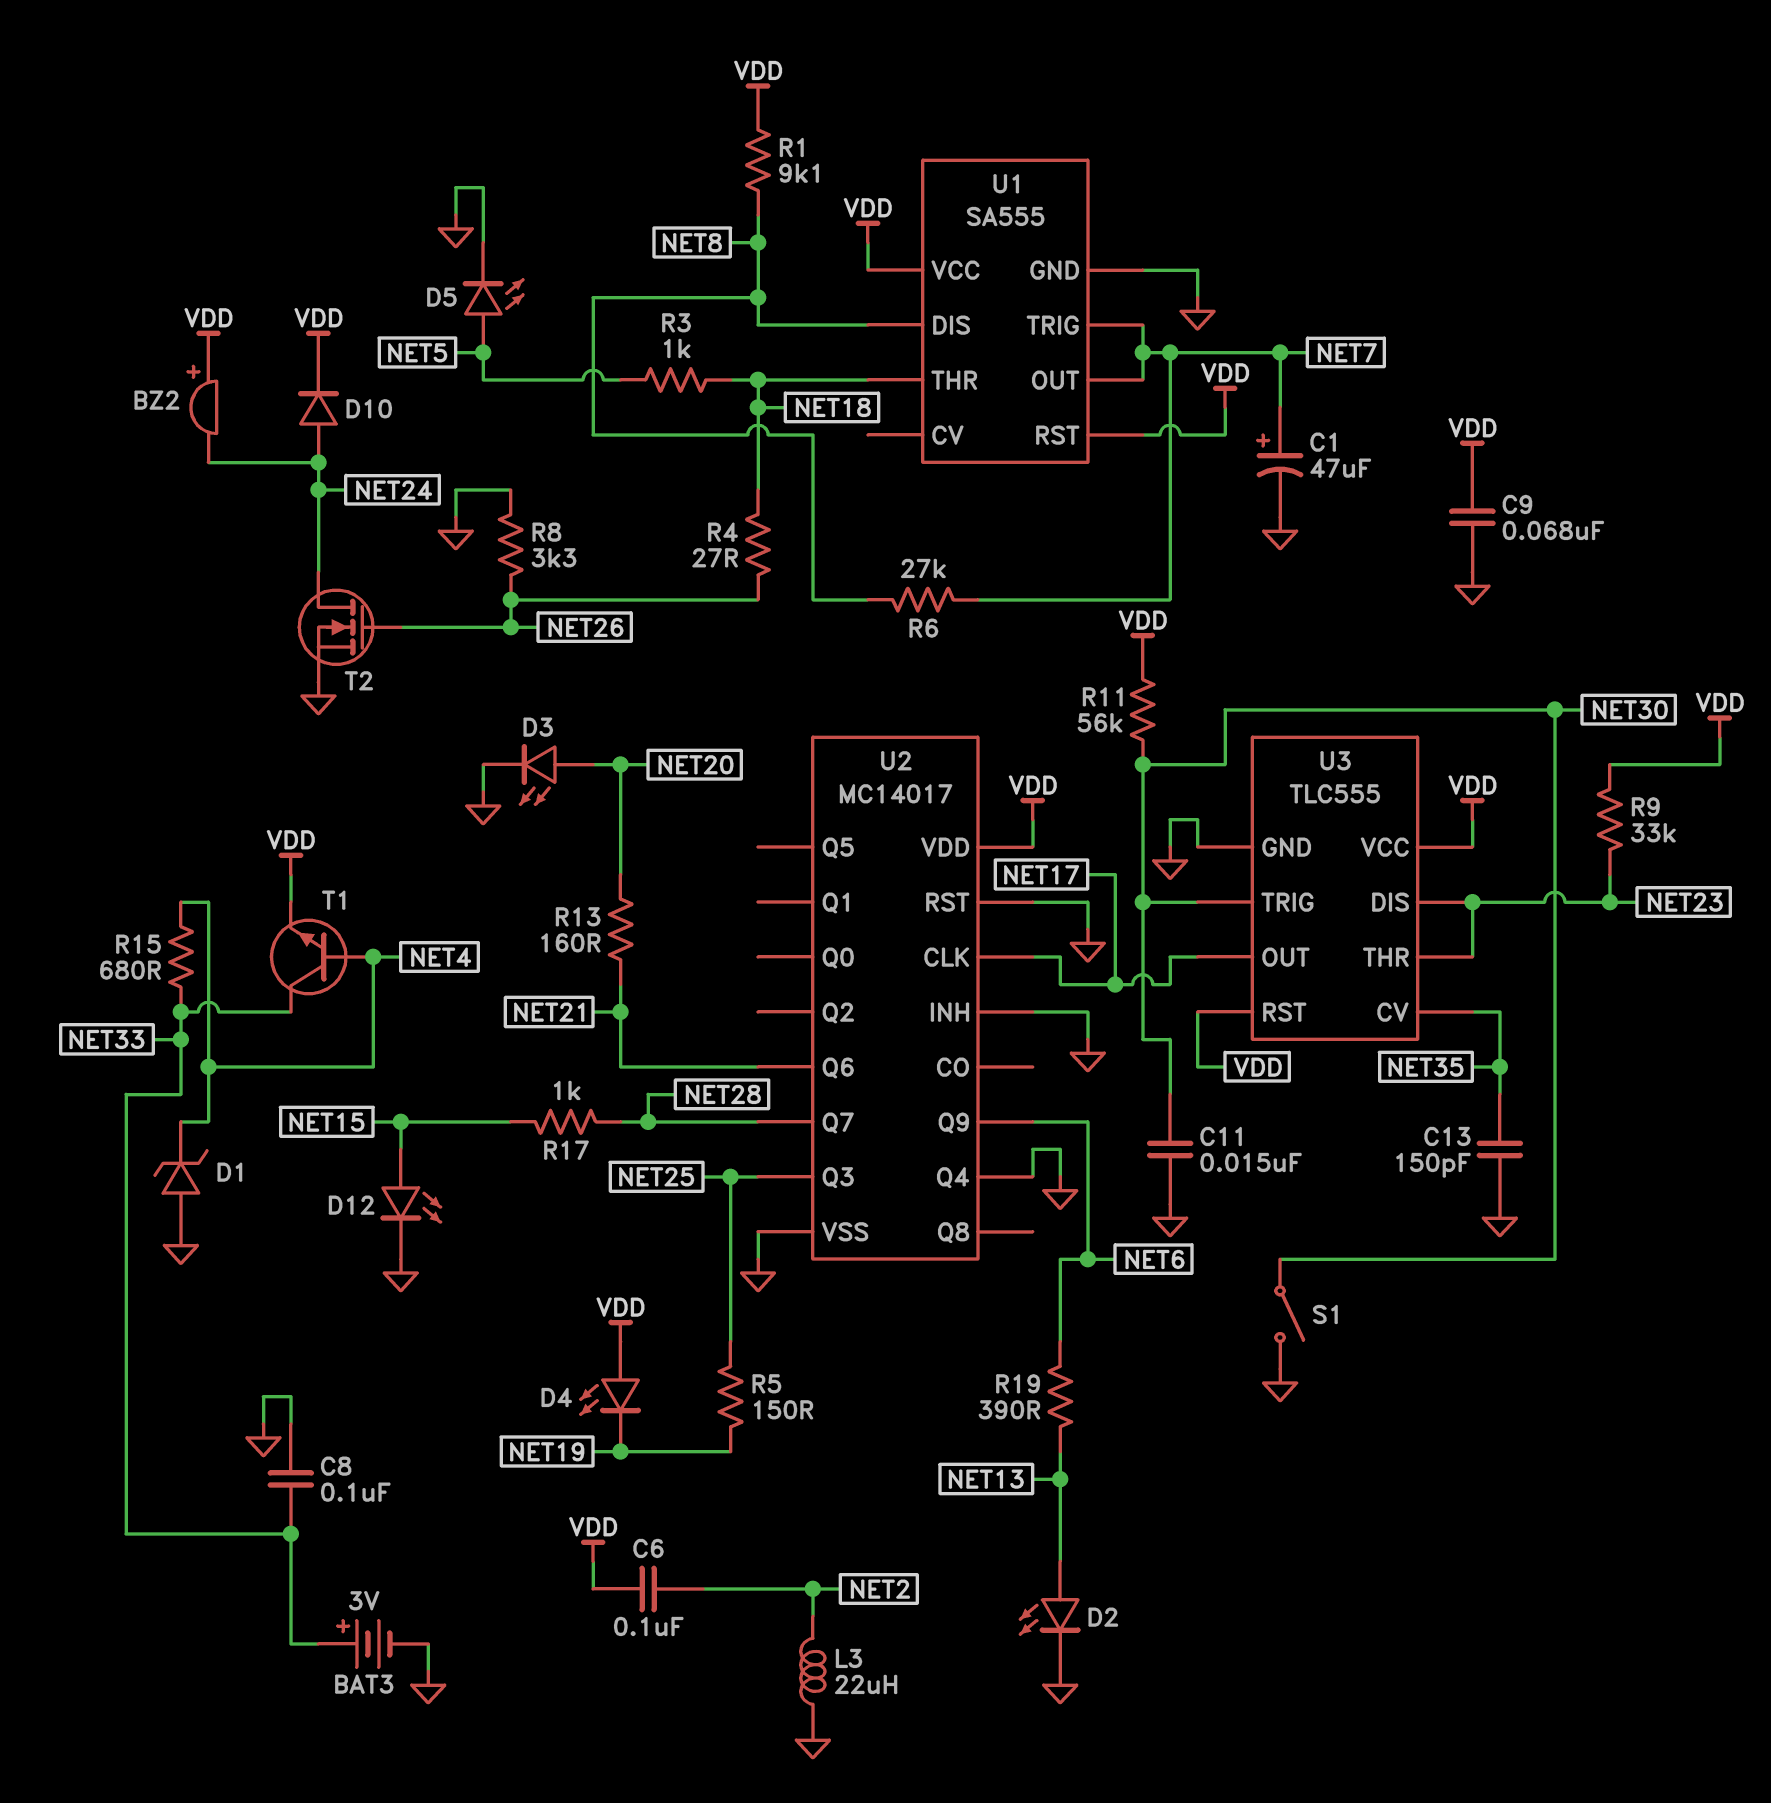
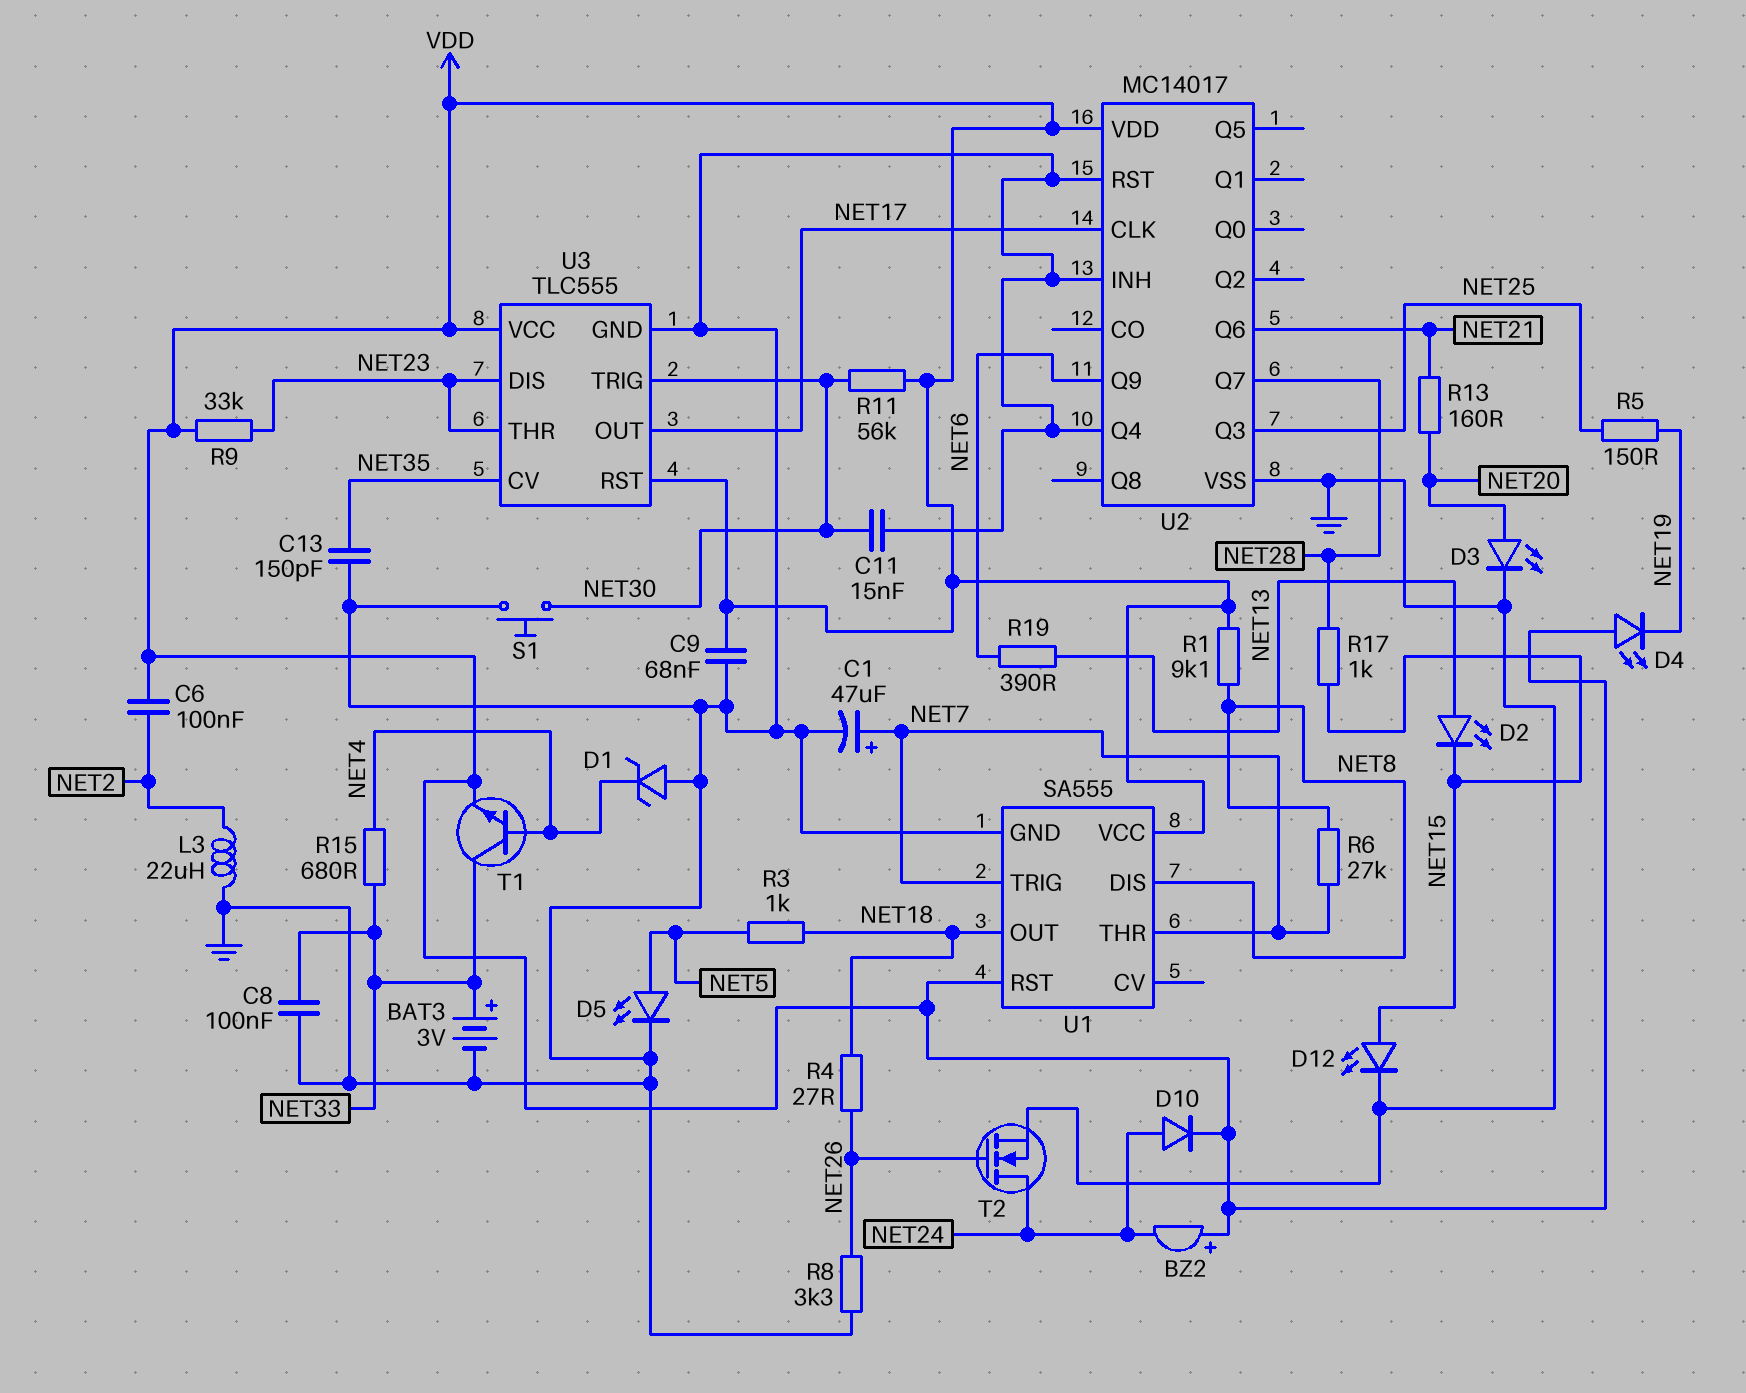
D2: LED (A NET13, K GND) -> LED (A NET13, K NET15)
S1: switch (GND, NET30) -> button (GND, NET30)
U1 pin OUT: NET7 -> NET18
U1 pin THR: NET18 -> NET7

